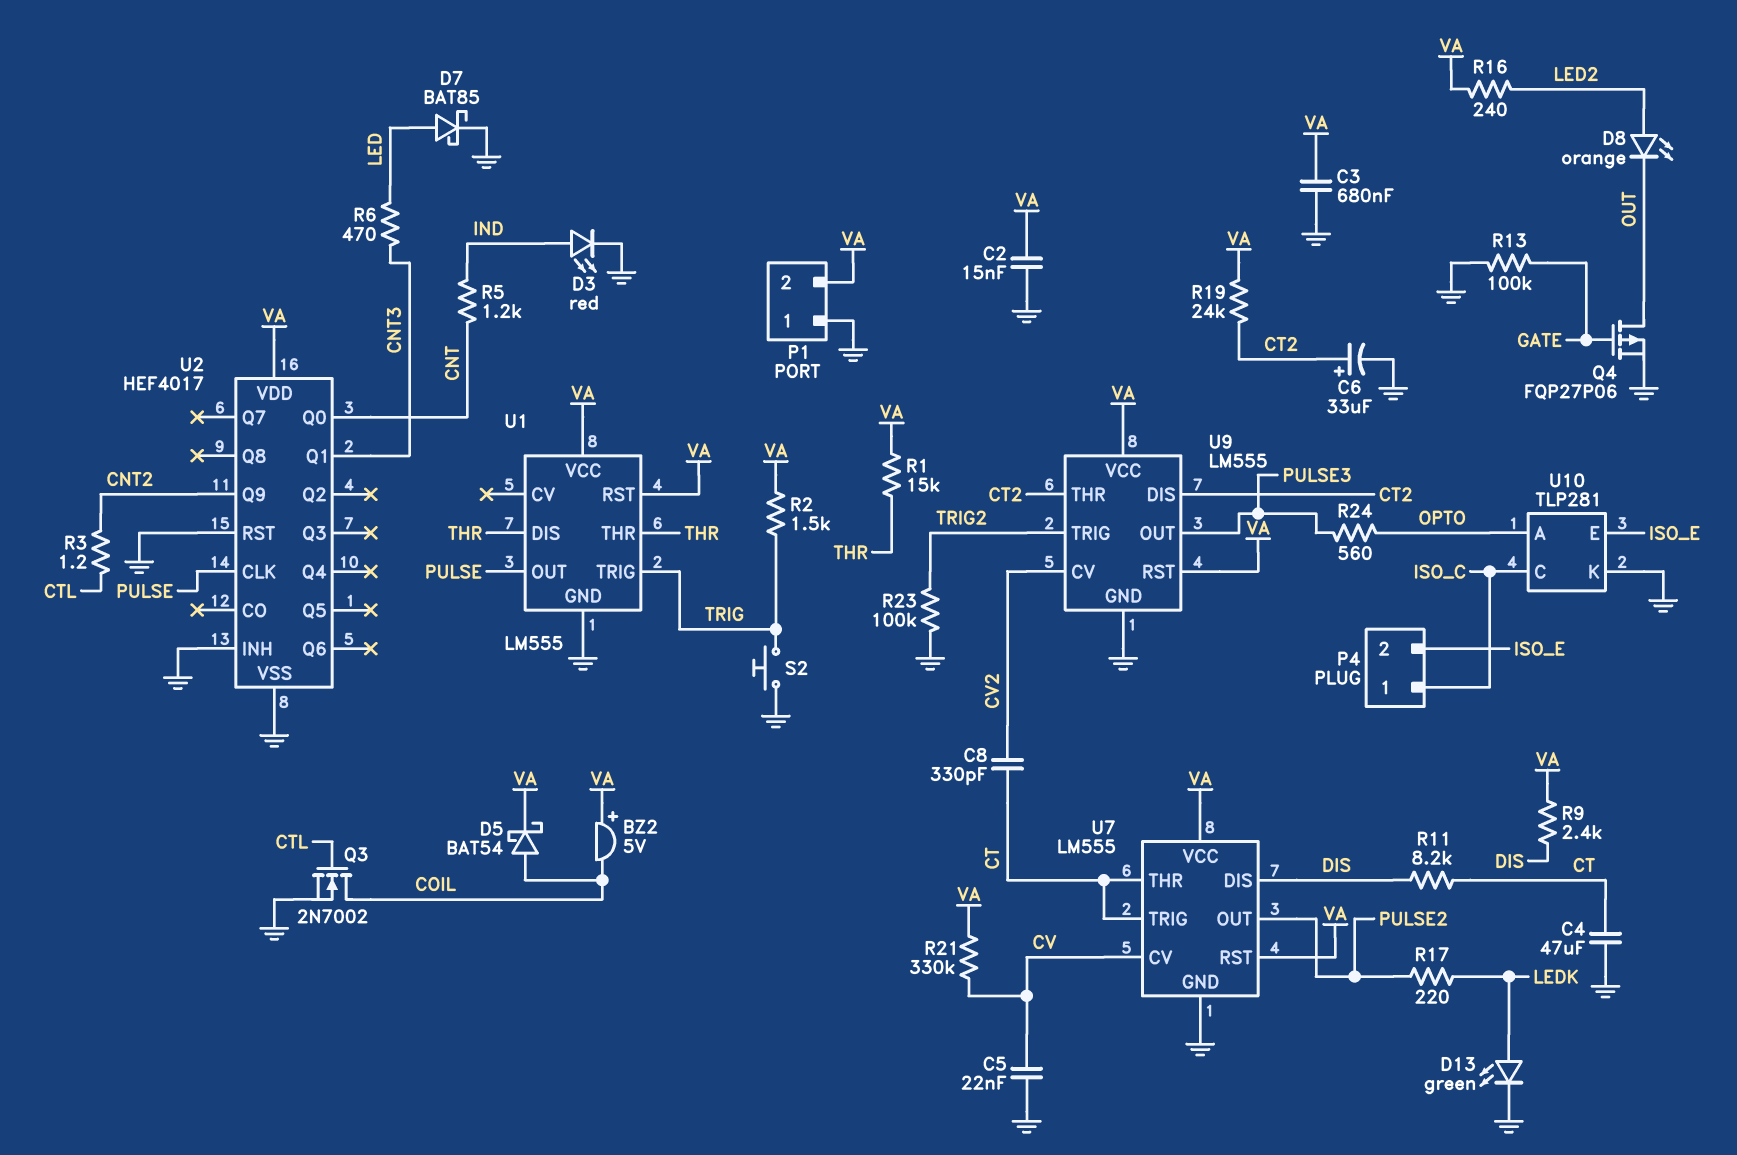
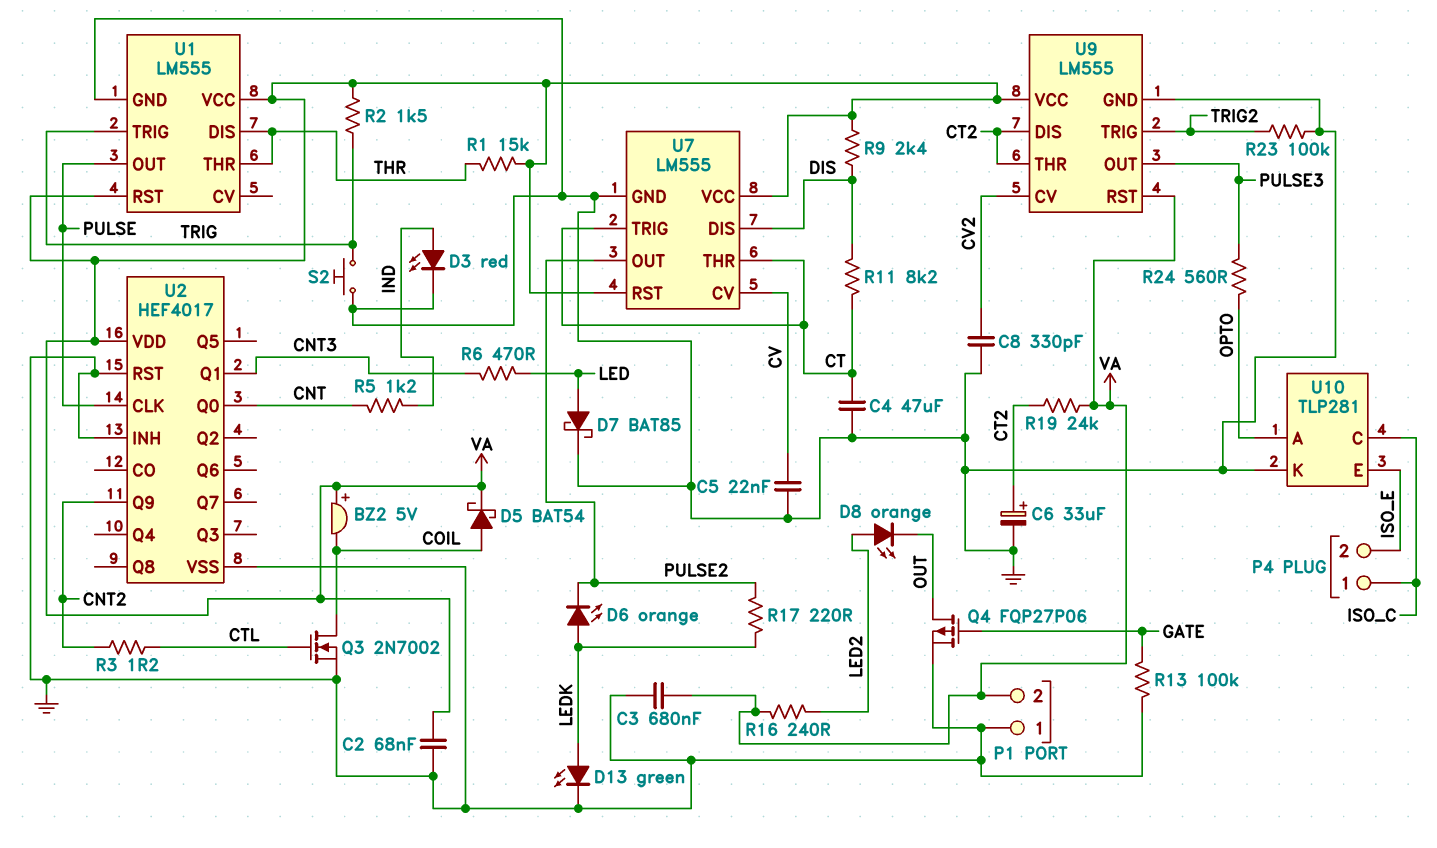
C2: 15nF (GND, VA) -> 68nF (GND, VA)
C8: 330pF (CT, CV2) -> 330pF (CV2, GND)
D6: none -> LED orange (A LEDK, K PULSE2)
R21: 330k (CV, VA) -> none

